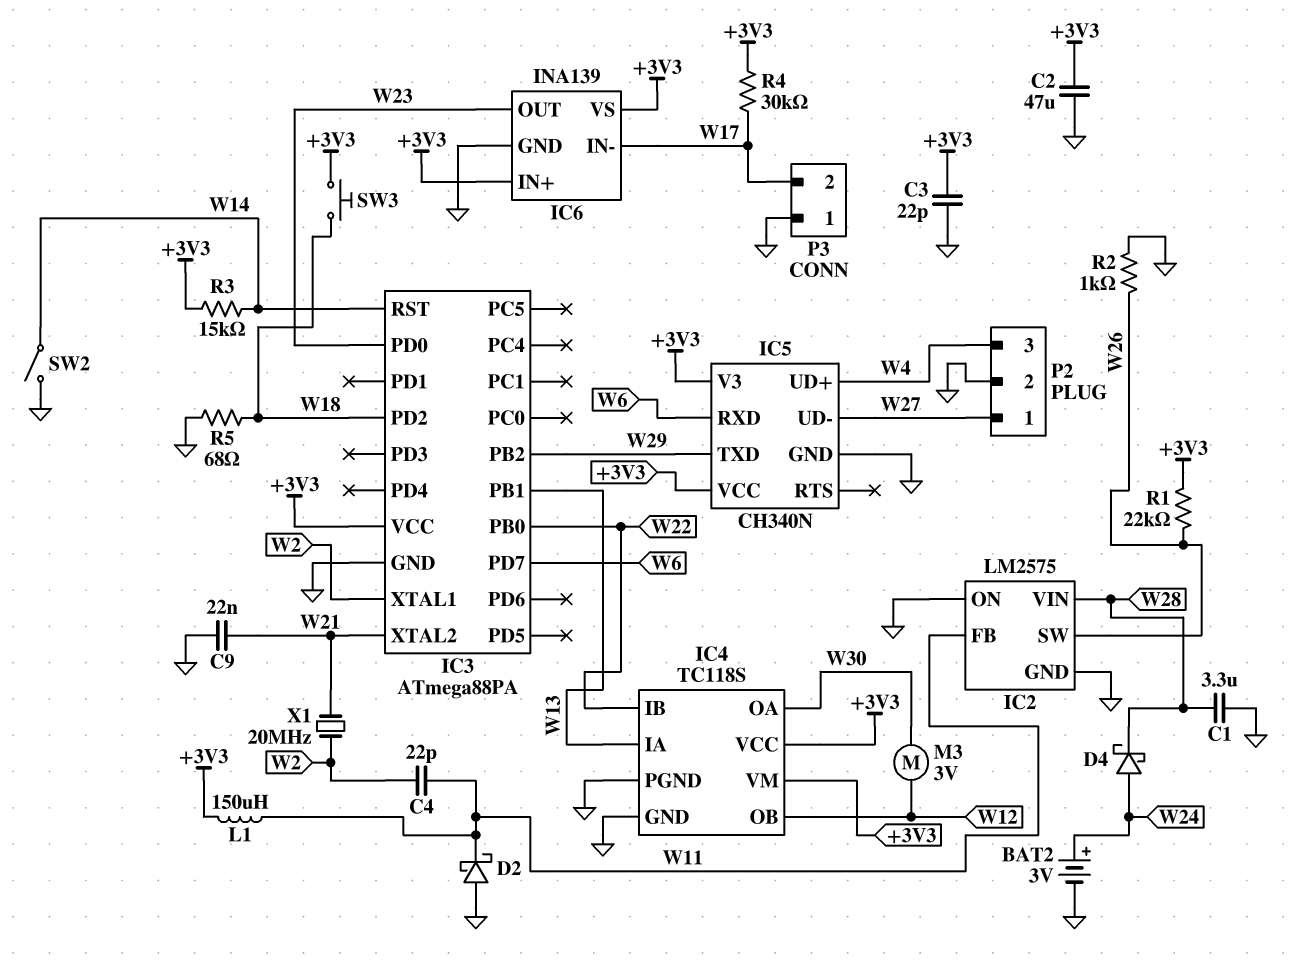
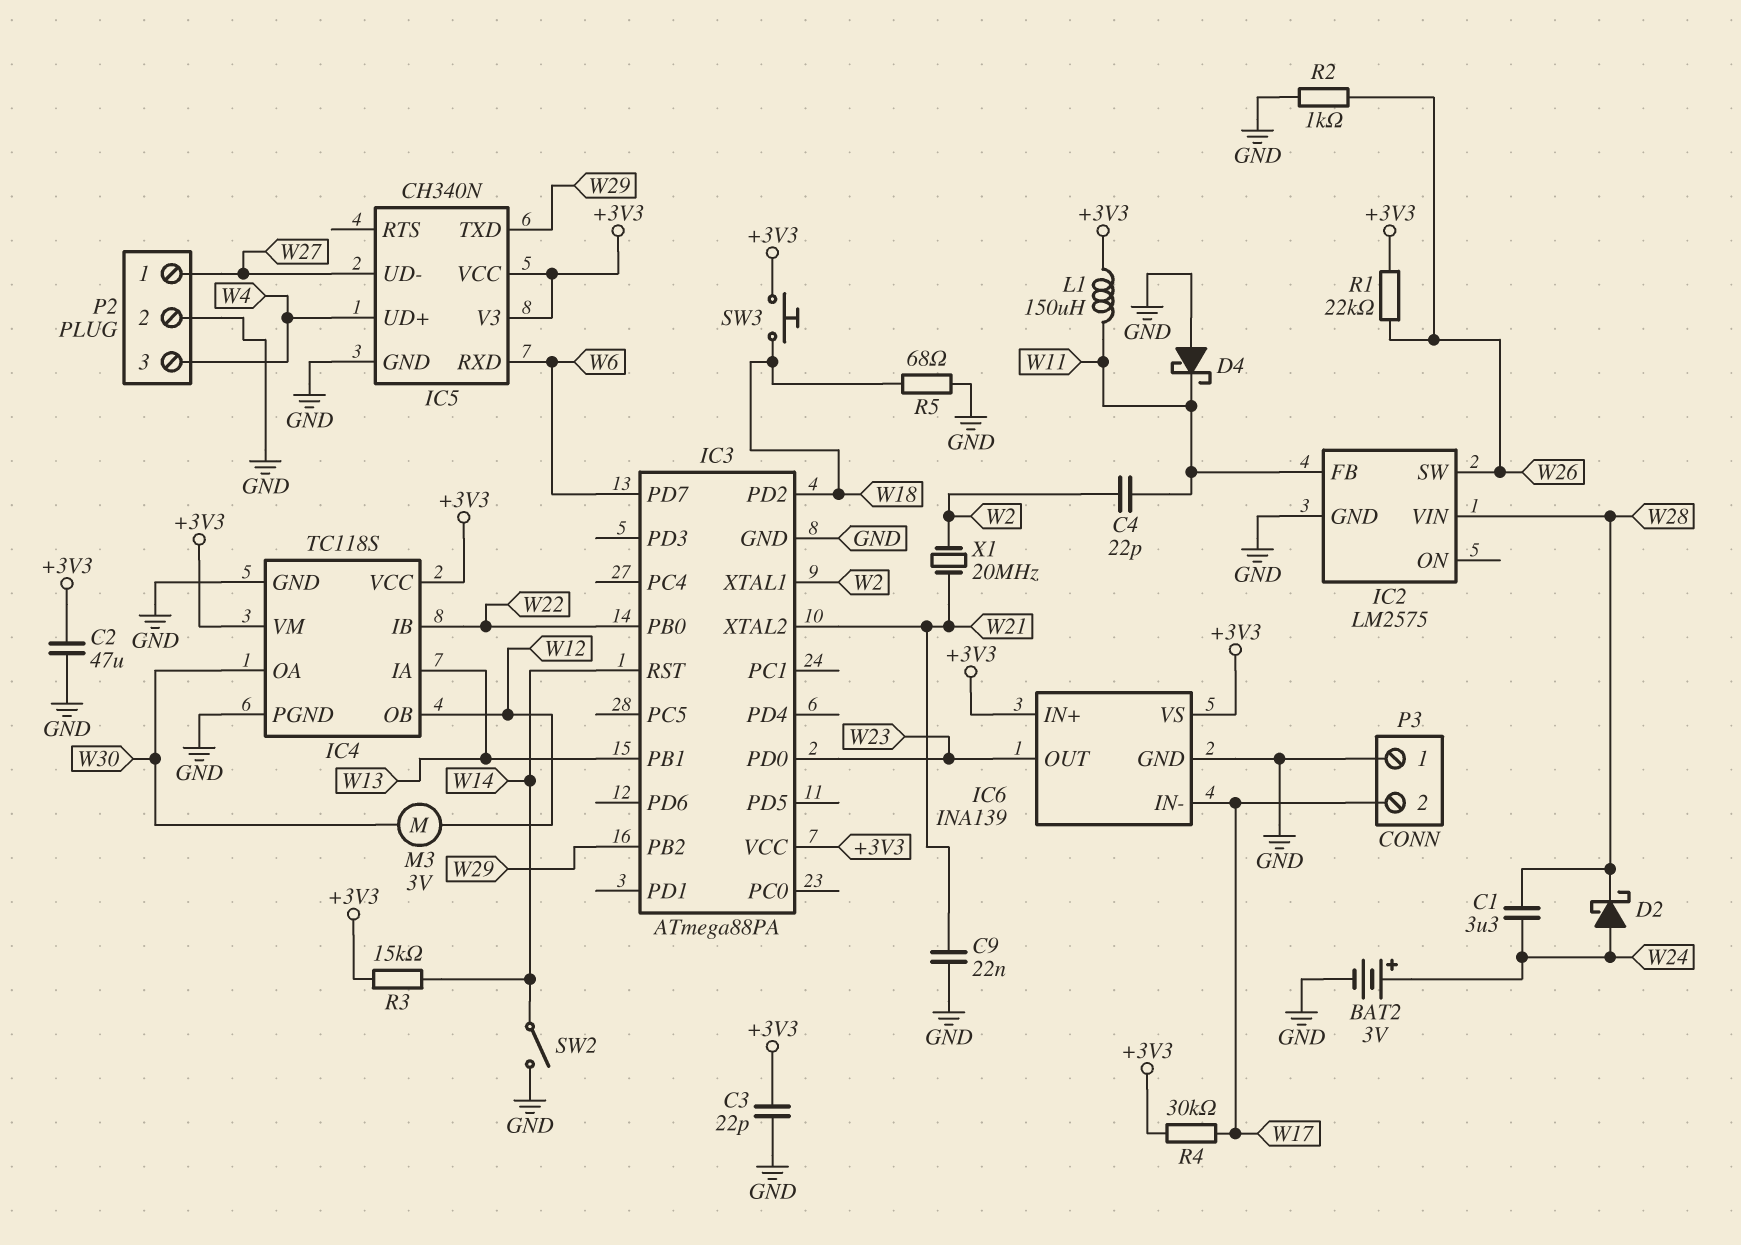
C1: 3.3uF (GND, W28) -> 3.3uF (W24, W28)
D2: schottky (A GND, K W11) -> schottky (A W24, K W28)
D4: schottky (A W24, K W28) -> schottky (A GND, K W11)
IC2 pin ON: GND -> none

